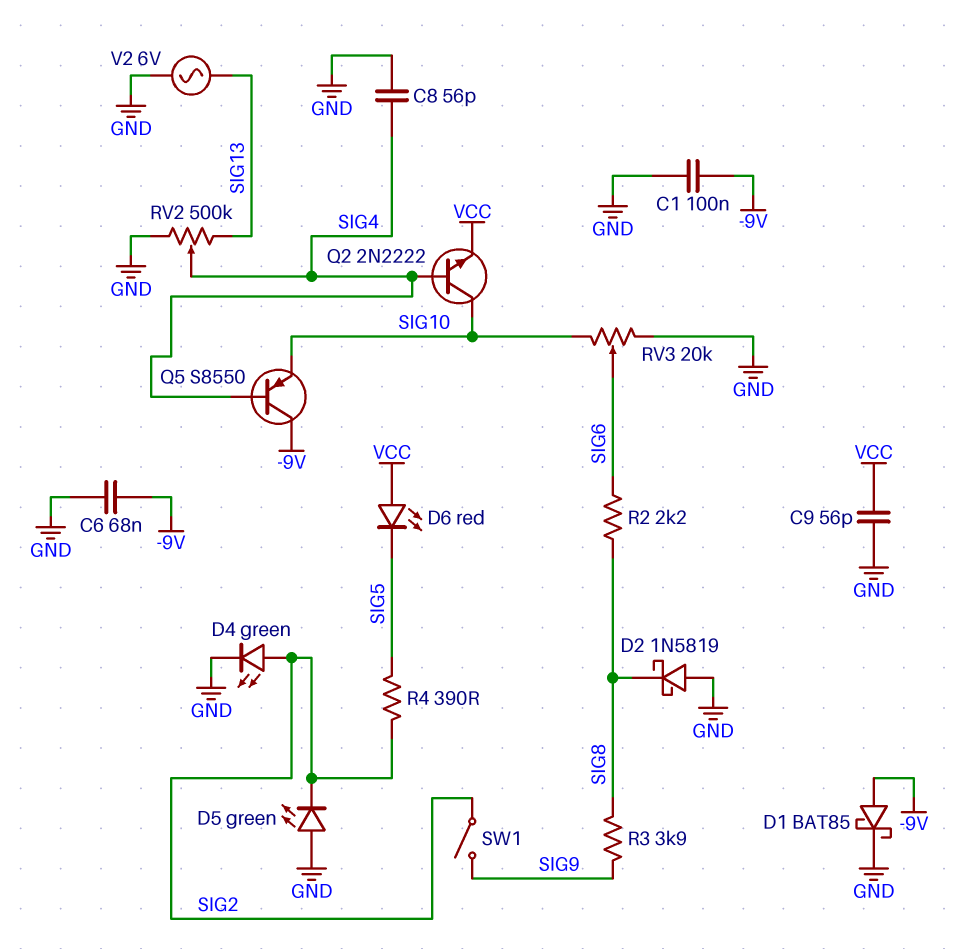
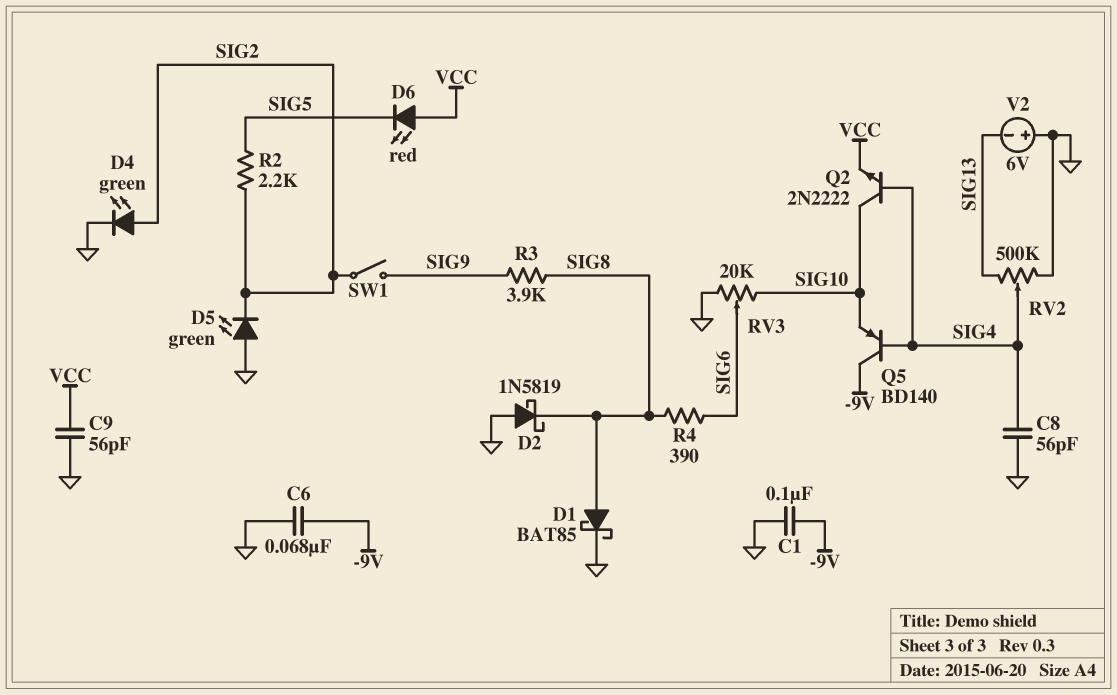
D1: schottky BAT85 (A -9V, K GND) -> schottky BAT85 (A SIG8, K GND)
Q5: PNP S8550 (B SIG4, C -9V, E SIG10) -> PNP BD140 (B SIG4, C -9V, E SIG10)
R2: 2.2k (SIG6, SIG8) -> 2.2k (SIG2, SIG5)
R4: 390 (SIG2, SIG5) -> 390 (SIG6, SIG8)
V2: AC 6V (GND, SIG13) -> 6V (plus GND, minus SIG13)

